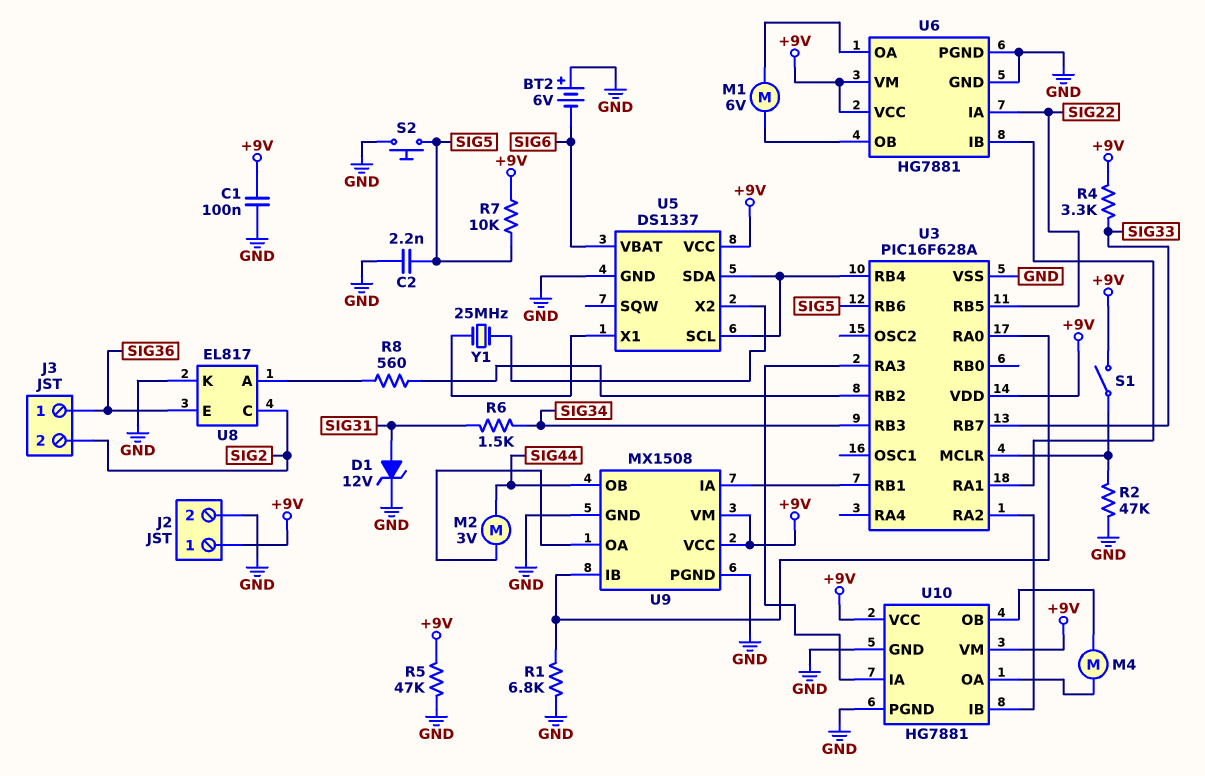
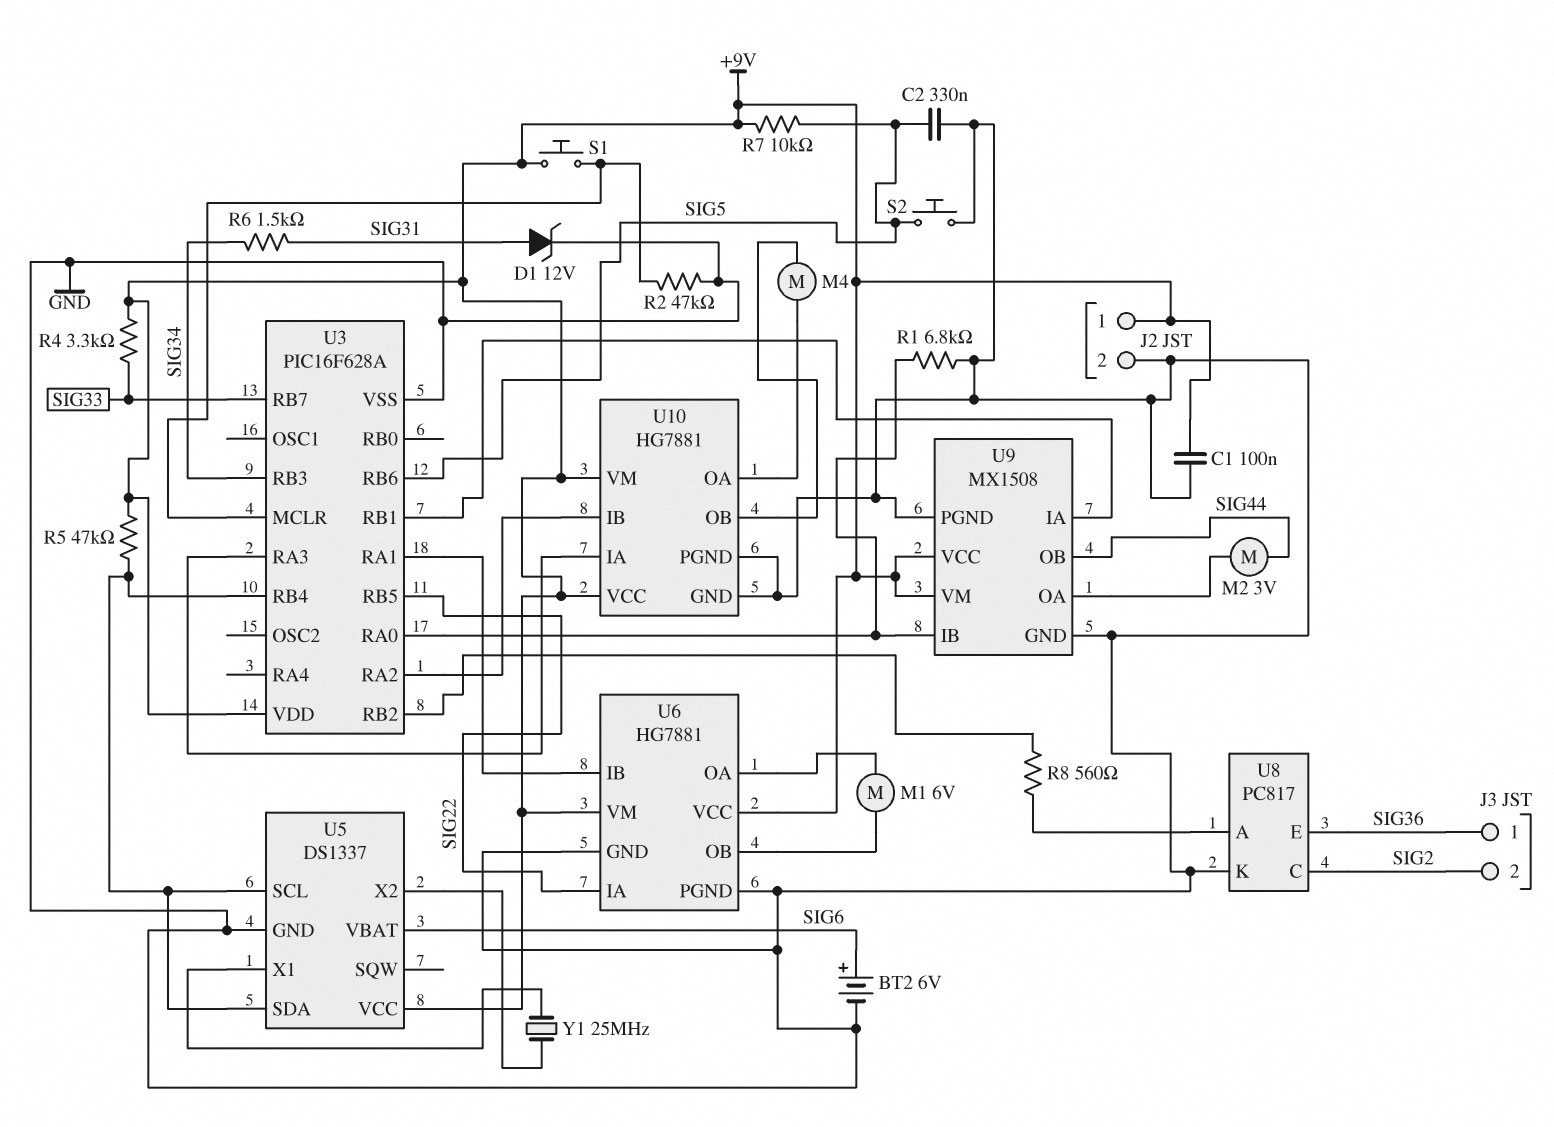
BT2: 6V (plus GND, minus SIG6) -> 6V (plus SIG6, minus GND)
C2: 2.2nF (GND, SIG5) -> 330nF (GND, SIG5)
R5: 47k (+9V, GND) -> 47k (+9V, U3/RB4)
S1: switch (+9V, U3/MCLR) -> button (+9V, U3/MCLR)
U8: EL817 -> PC817

